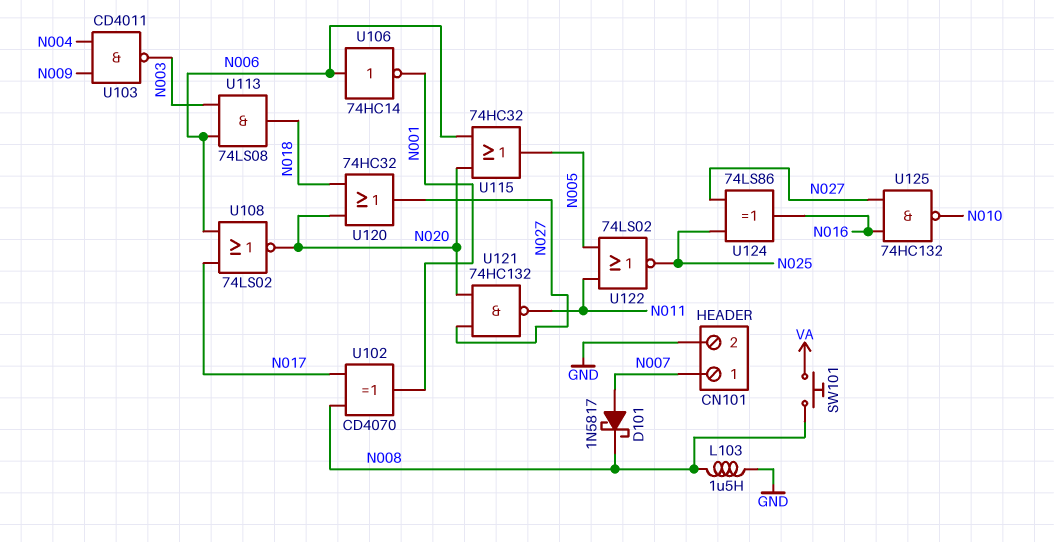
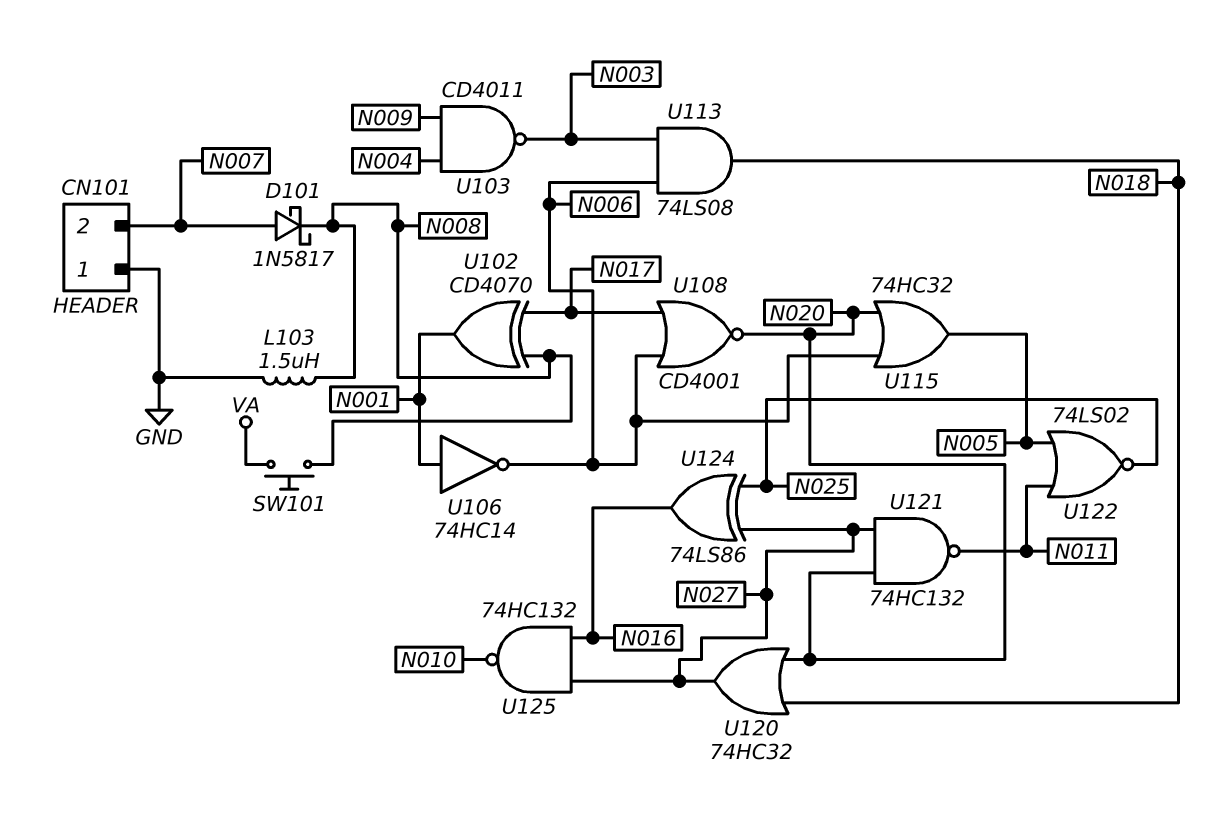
CN101 pin 1: N007 -> GND
CN101 pin 2: GND -> N007
U106: NOT 74HC14 (in N006, out N001) -> NOT 74HC14 (in N001, out N006)
U108: NOR 74LS02 (in N006, in N017, out N020) -> NOR CD4001 (in N006, in N017, out N020)

